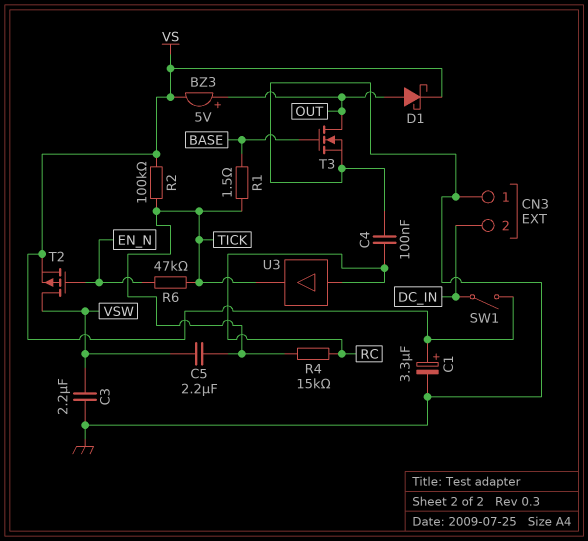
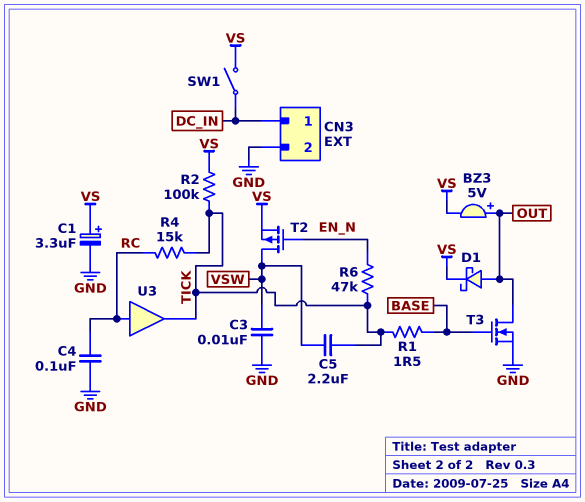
C3: 2.2uF (GND, VSW) -> 10nF (GND, VSW)
CN3 pin 1: GND -> DC_IN
CN3 pin 2: DC_IN -> GND

